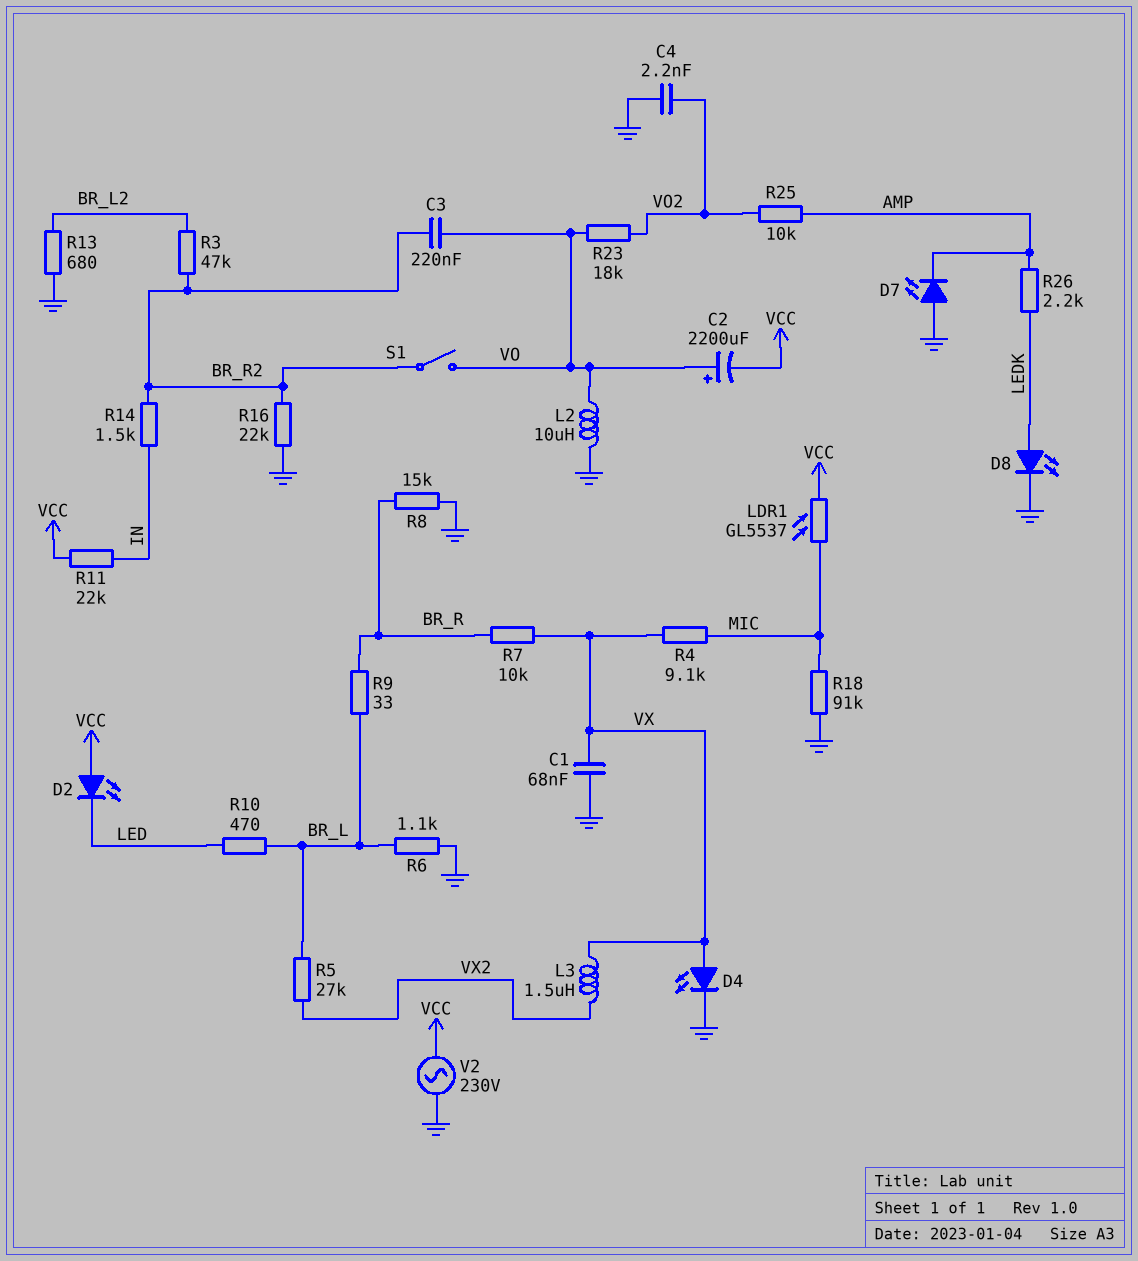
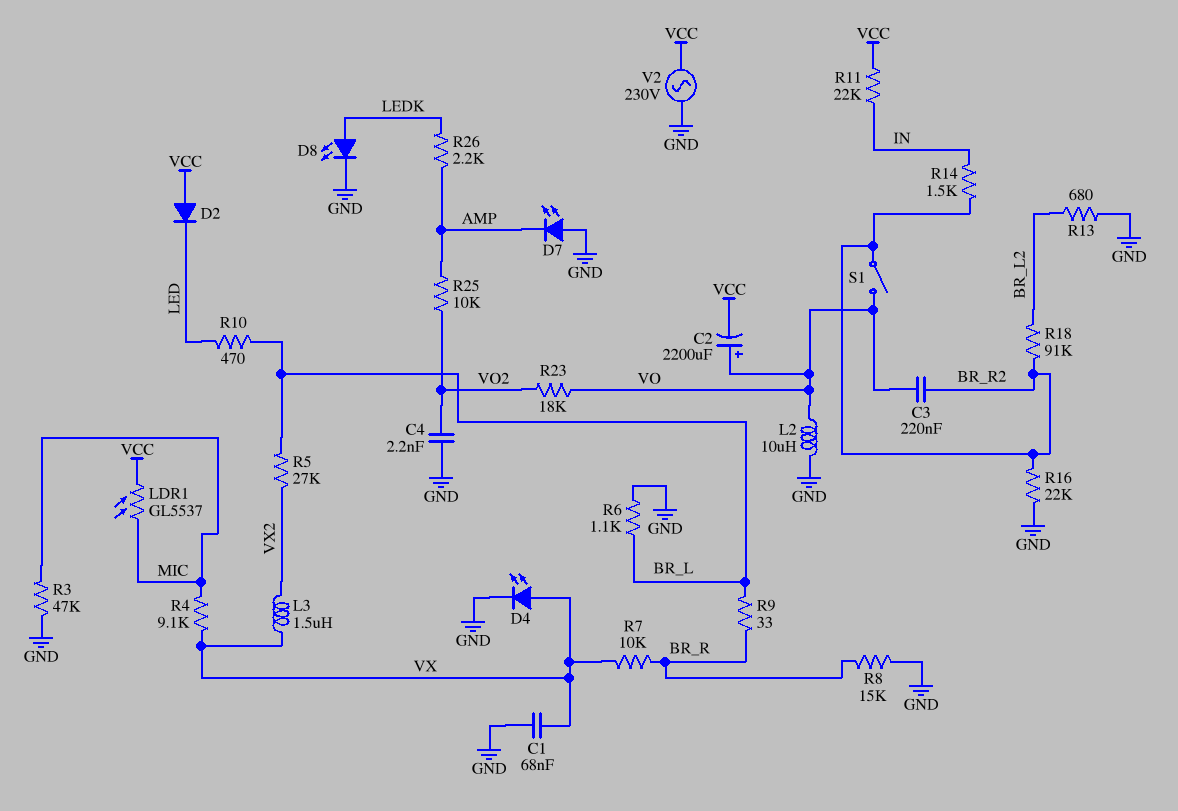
D2: LED (A VCC, K LED) -> diode (A VCC, K LED)
R3: 47k (BR_L2, BR_R2) -> 47k (GND, MIC)
R18: 91k (GND, MIC) -> 91k (BR_L2, BR_R2)

